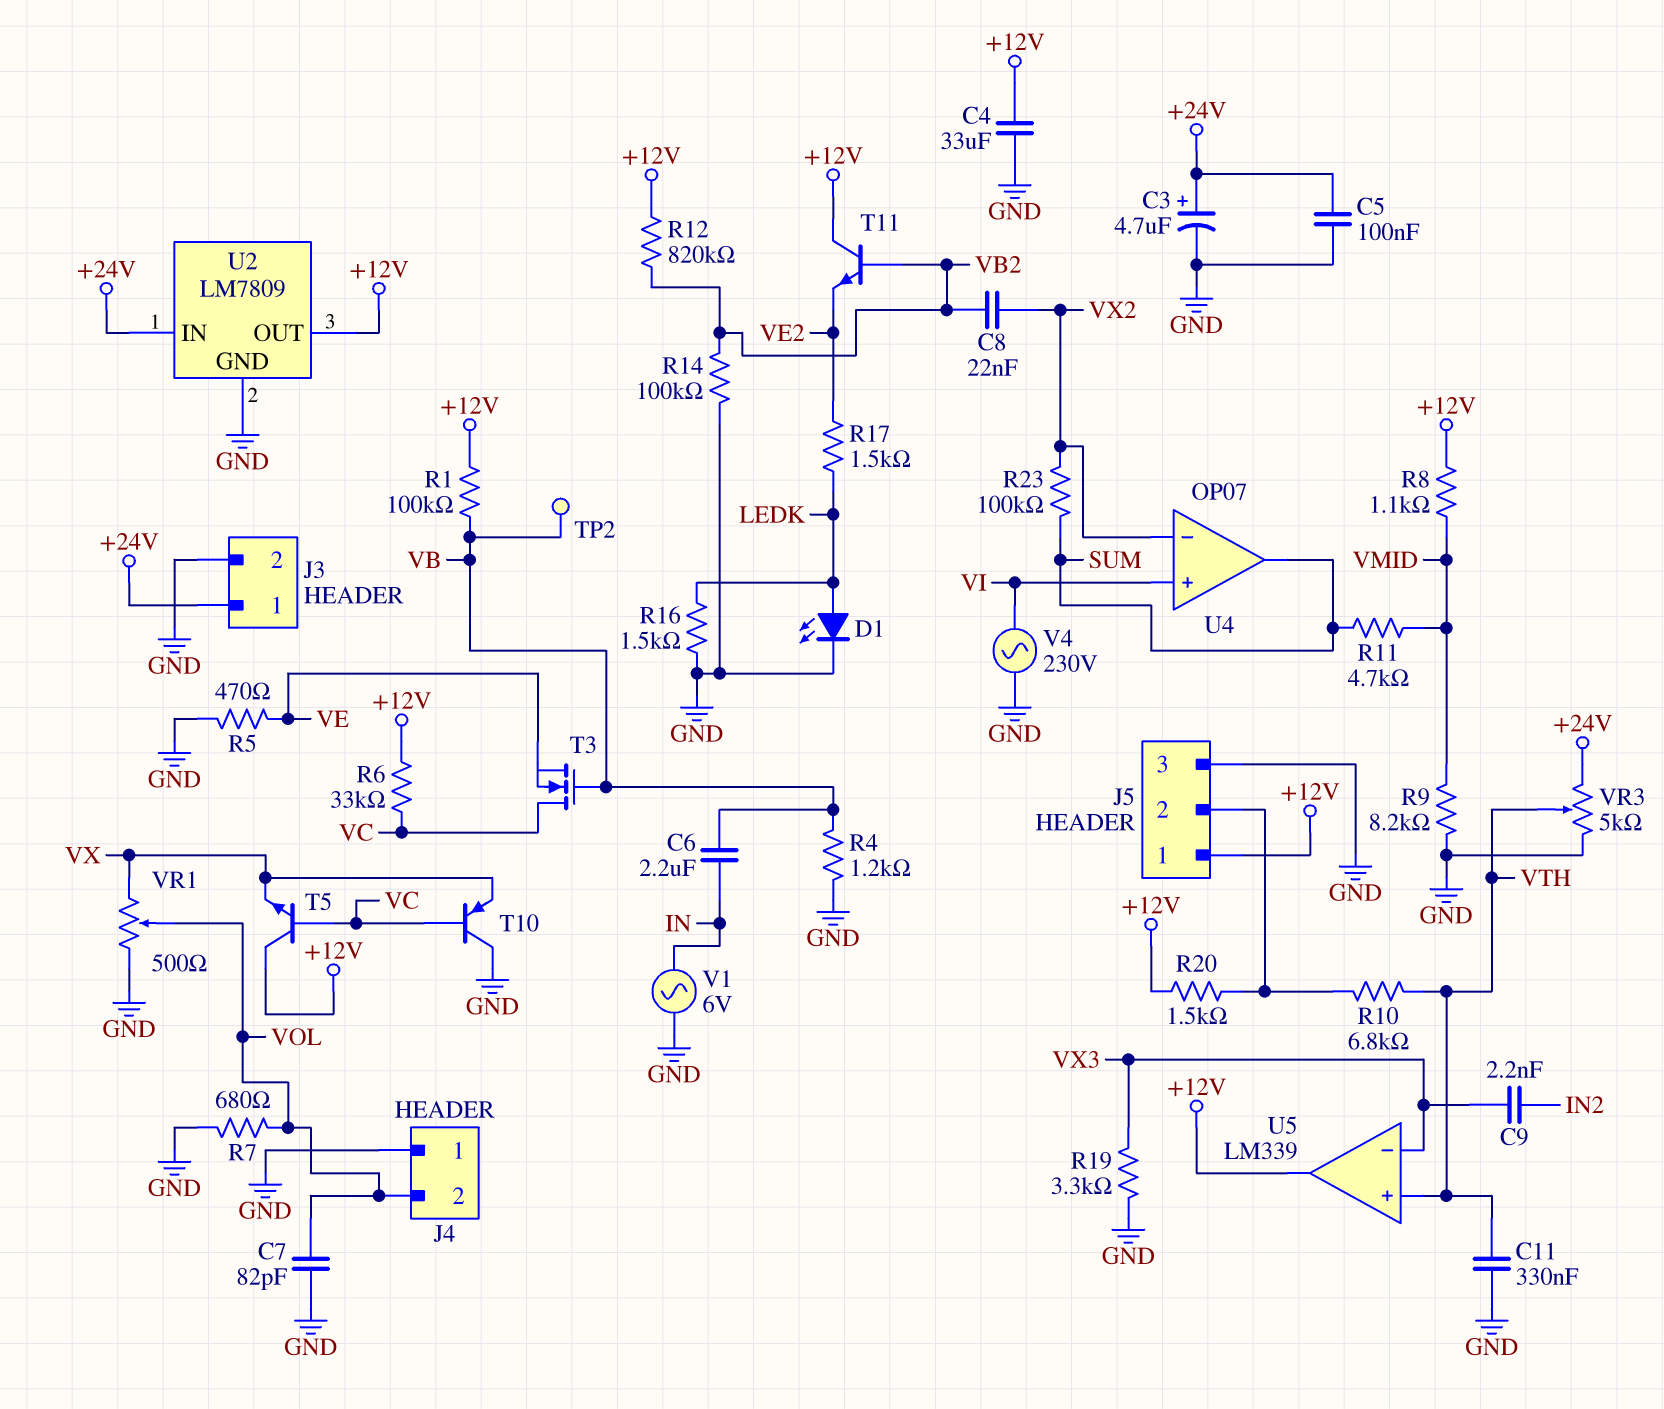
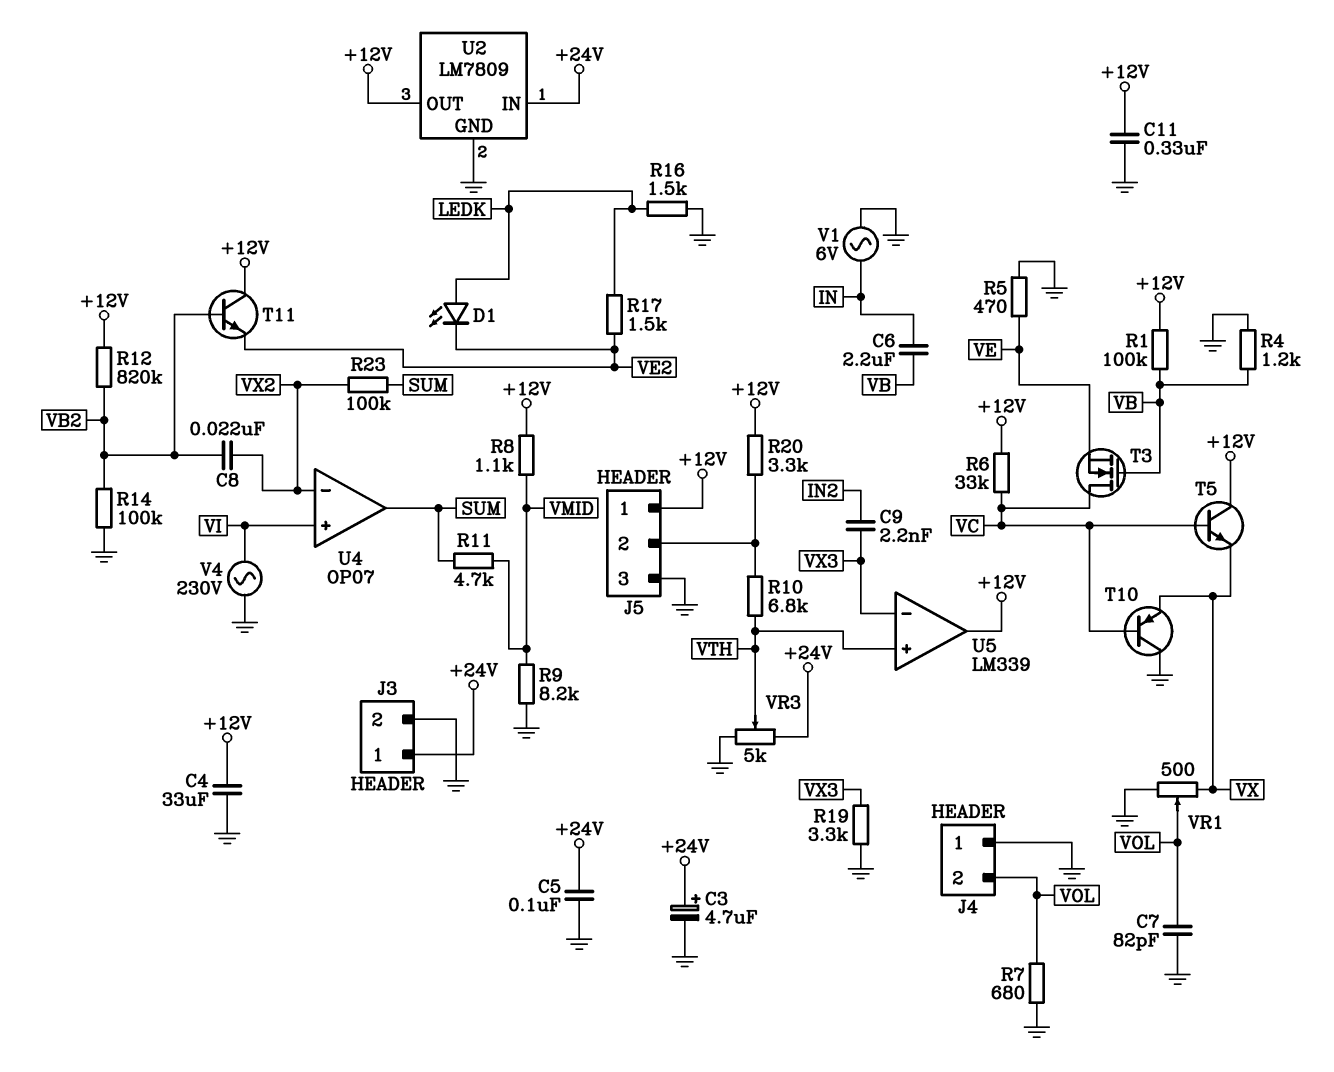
C11: 330nF (GND, VTH) -> 330nF (+12V, GND)
D1: LED (A LEDK, K GND) -> LED (A LEDK, K VE2)
R20: 1.5k (+12V, J5/2) -> 3.3k (+12V, J5/2)
TP2: test point (VB) -> none

